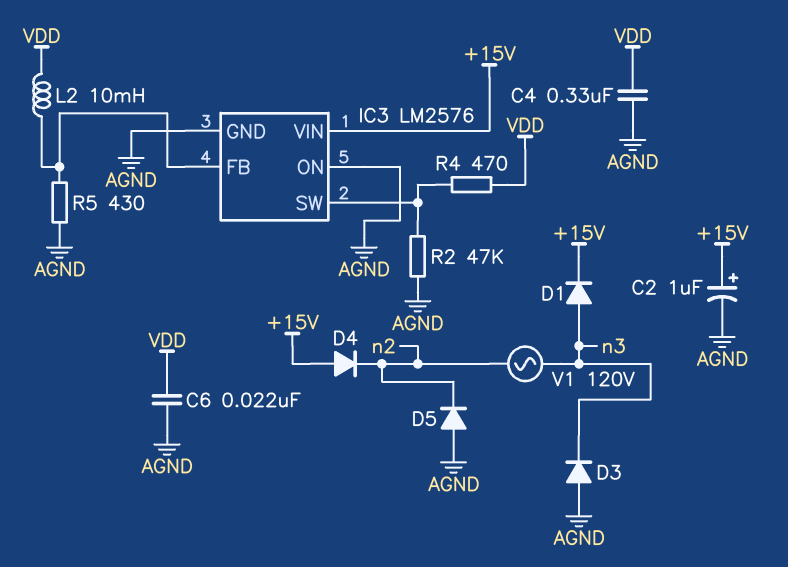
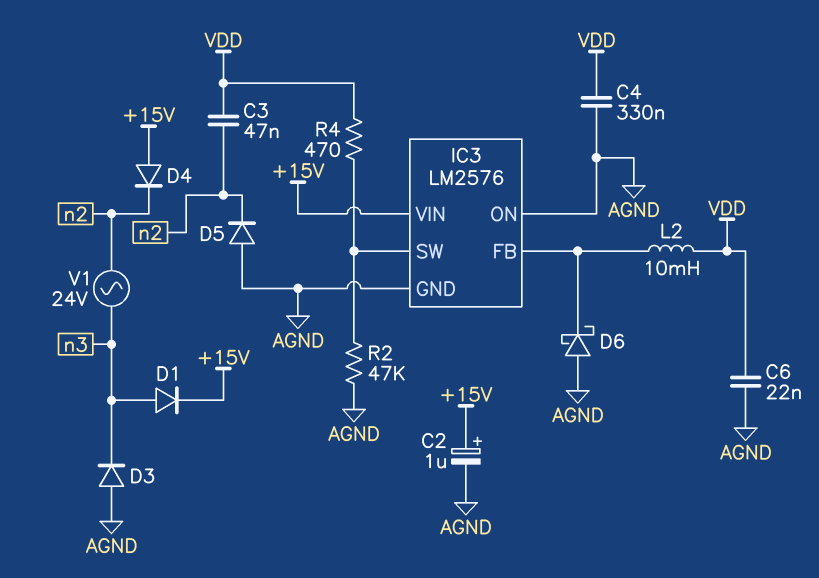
C3: none -> 47nF (VDD, n2)
D6: none -> schottky (A AGND, K IC3/FB)
R5: 430 (AGND, IC3/FB) -> none
V1: AC 120V (n2, n3) -> AC 24V (n2, n3)

